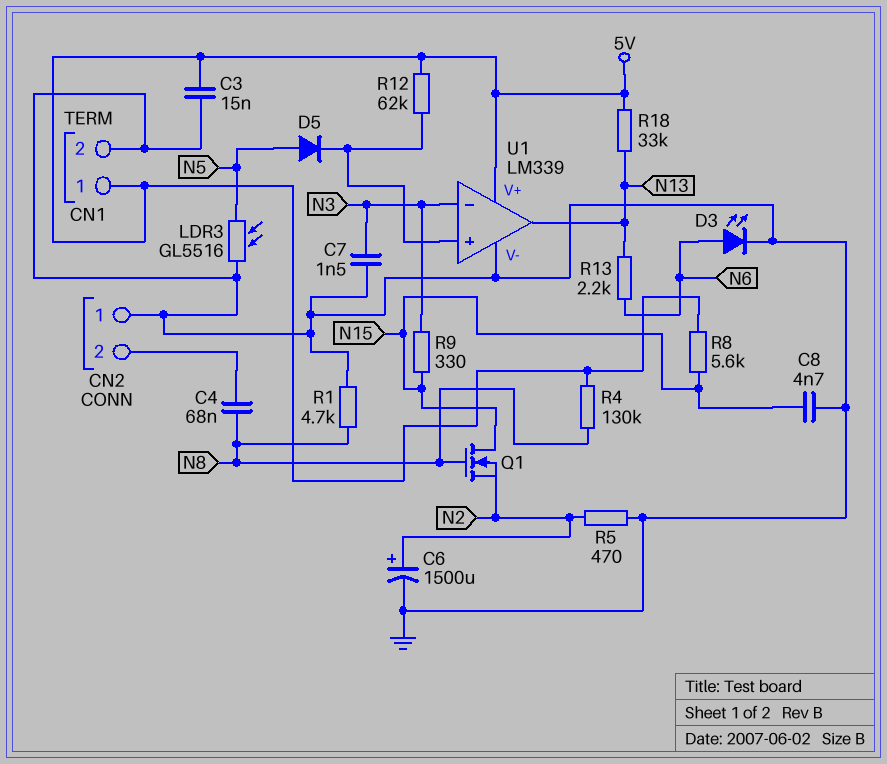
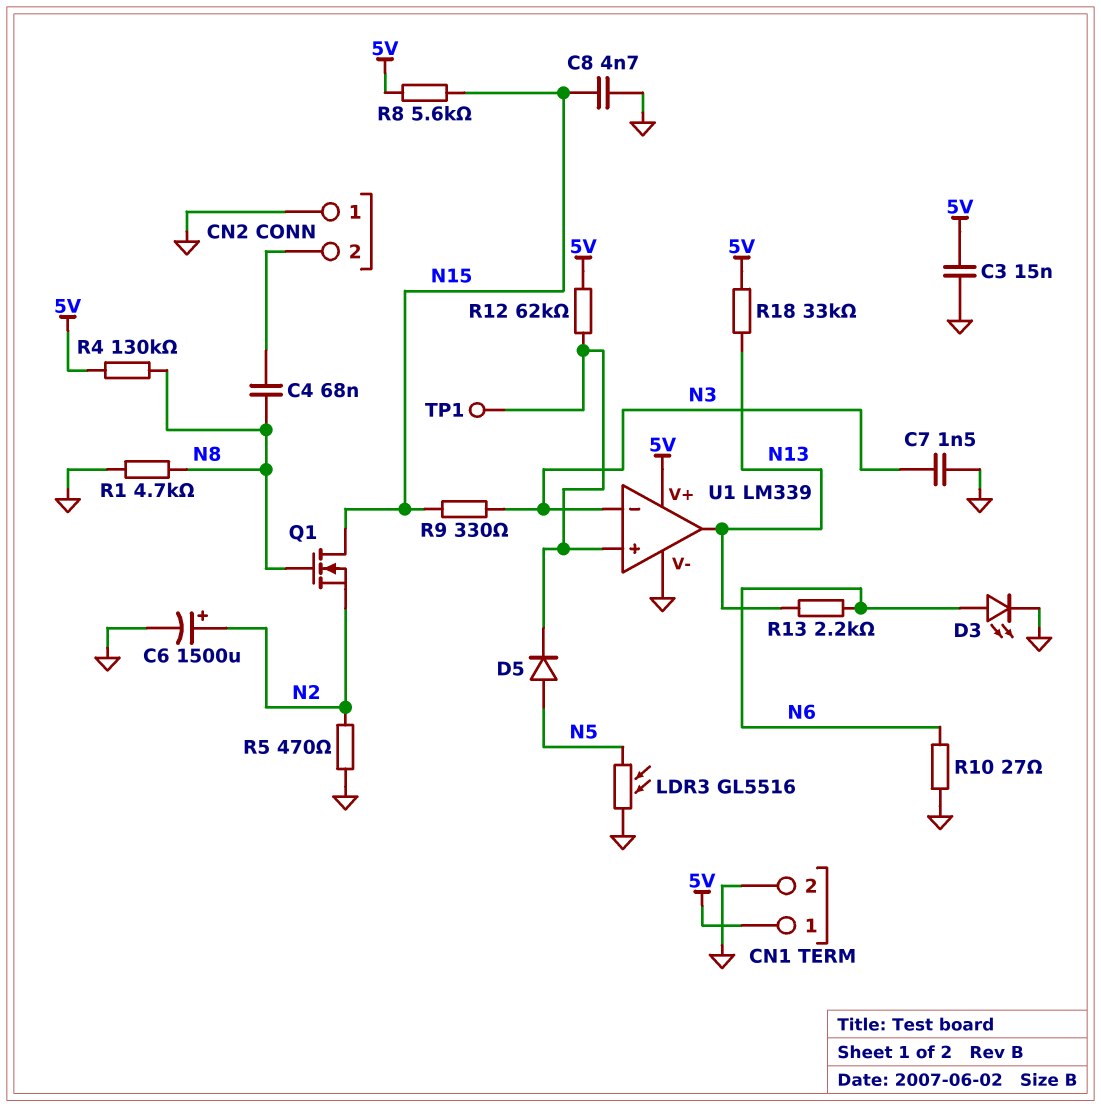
R10: none -> 27 (GND, N6)
TP1: none -> test point (U1/in+)

